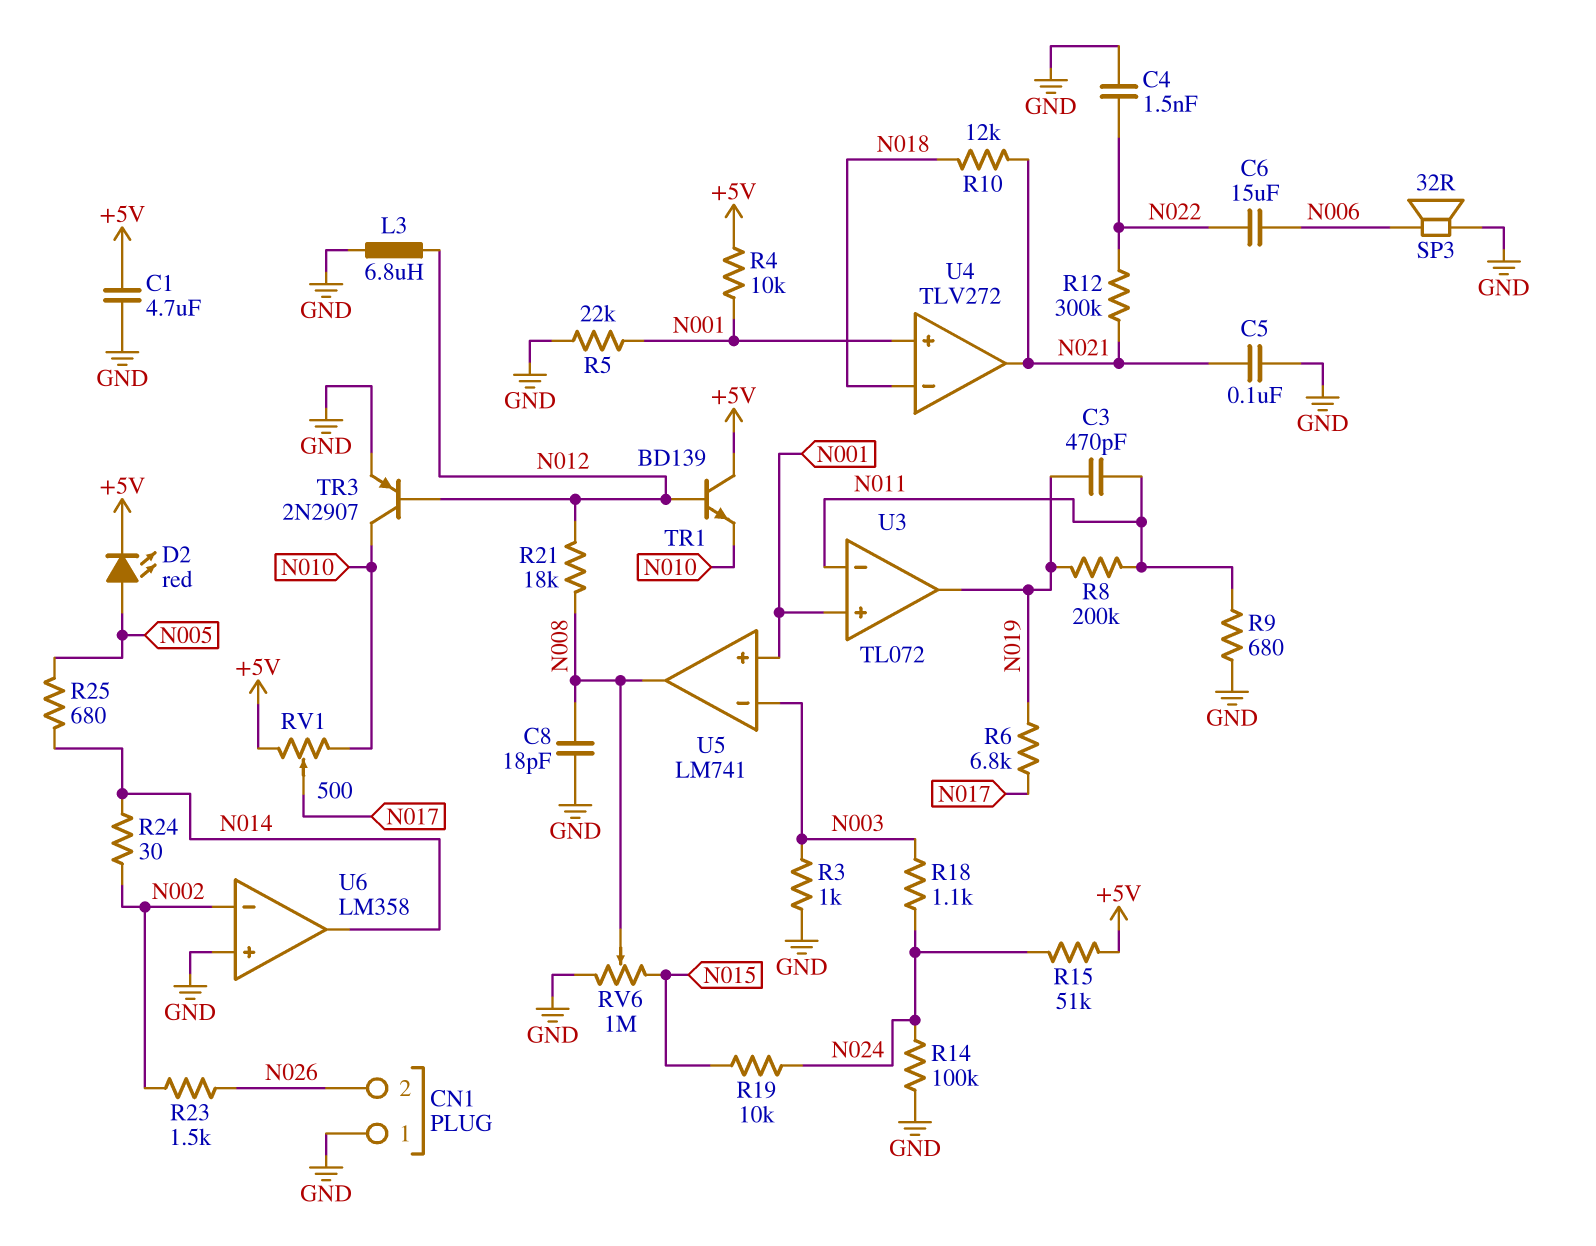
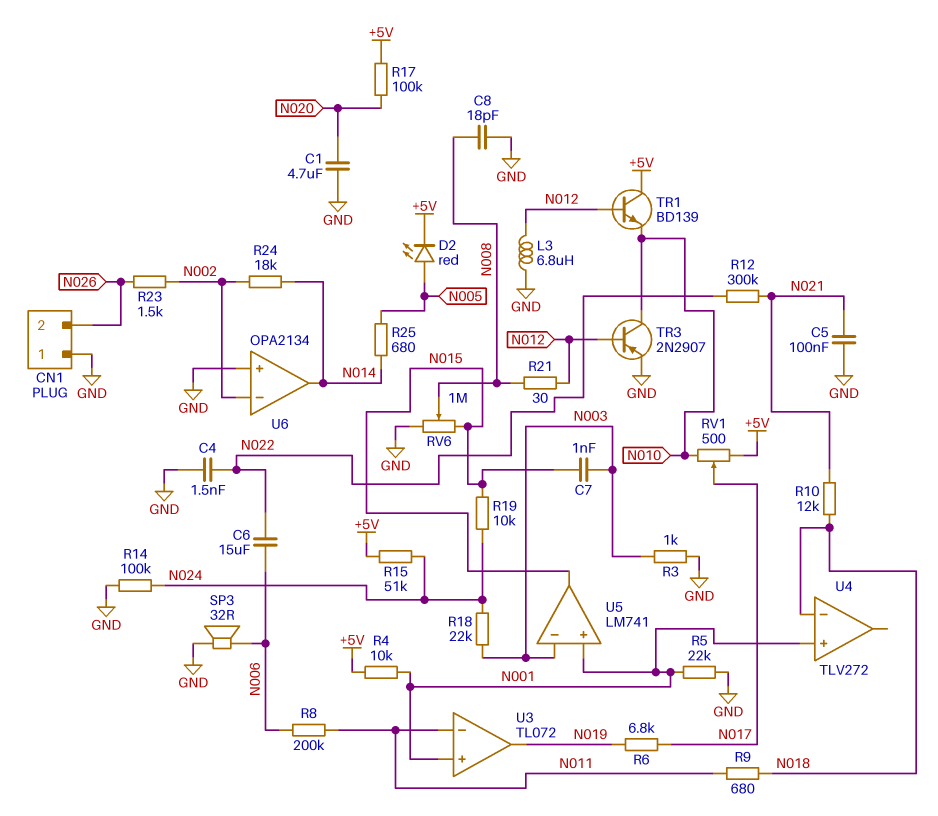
C1: 4.7uF (+5V, GND) -> 4.7uF (GND, N020)
C3: 470pF (N011, N019) -> none
C7: none -> 1nF (N003, N015)
R8: 200k (N011, N019) -> 200k (N006, N011)
R9: 680 (GND, N011) -> 680 (N011, N018)
R17: none -> 100k (+5V, N020)
R18: 1.1k (N003, N024) -> 22k (N003, N024)
R21: 18k (N008, N012) -> 30 (N008, N012)
R24: 30 (N002, N014) -> 18k (N002, N014)
U4 pin out: N021 -> none
U5 pin out: N008 -> N015
U6: LM358 -> OPA2134

